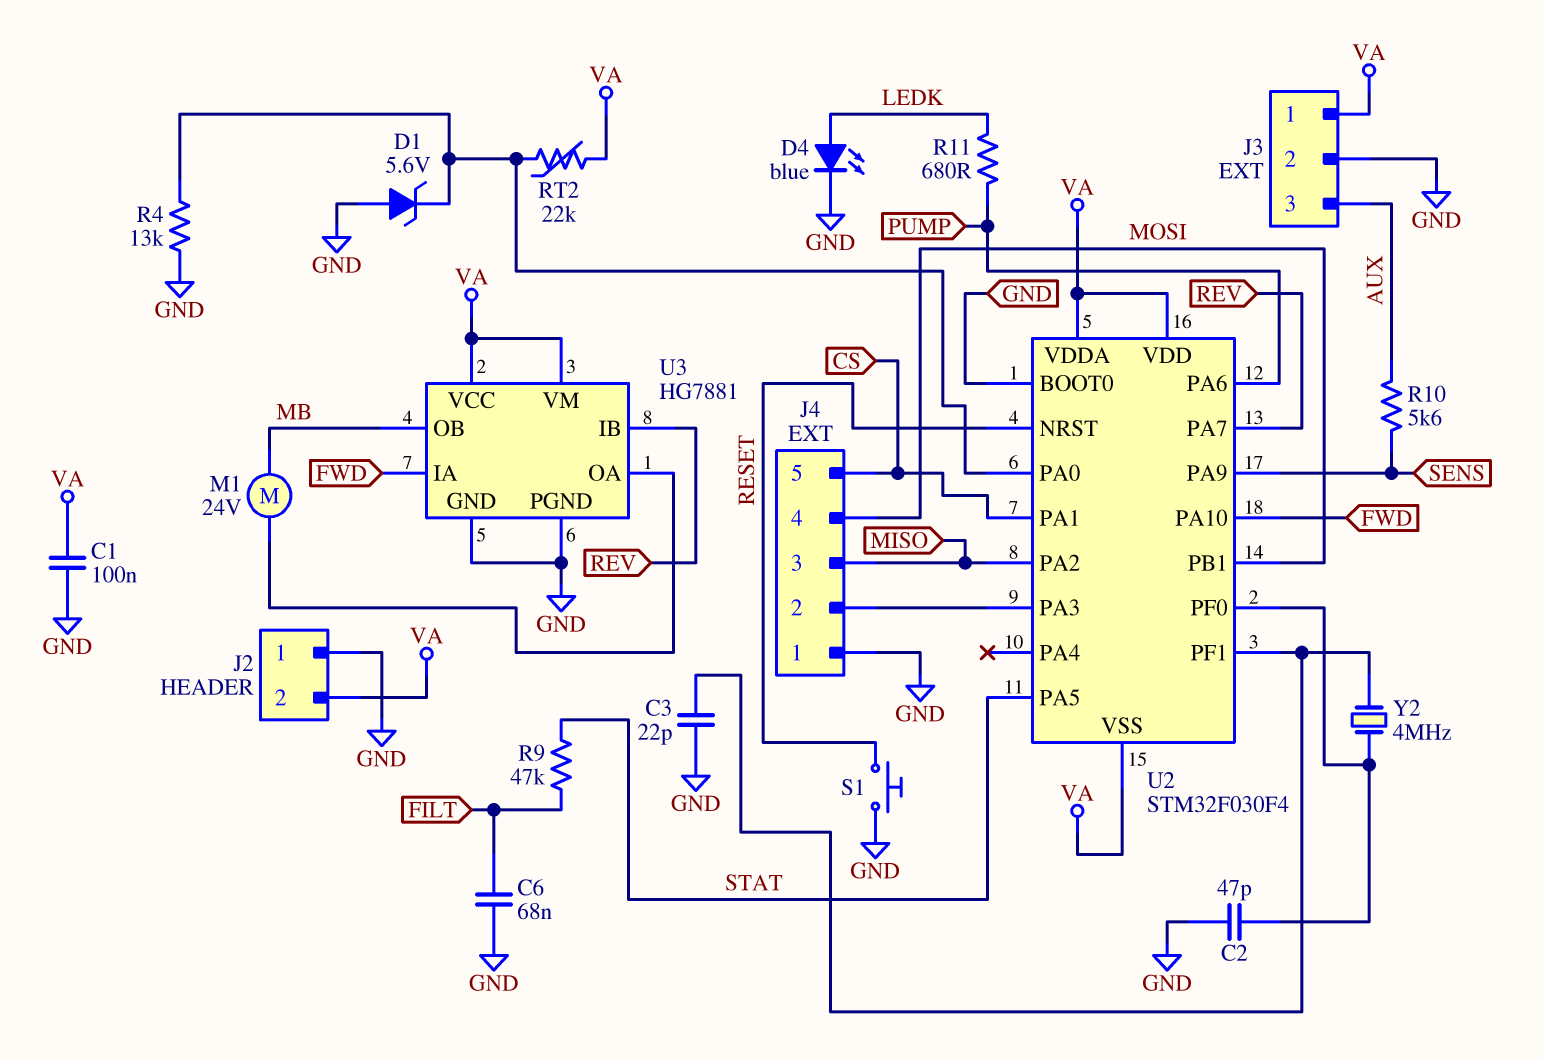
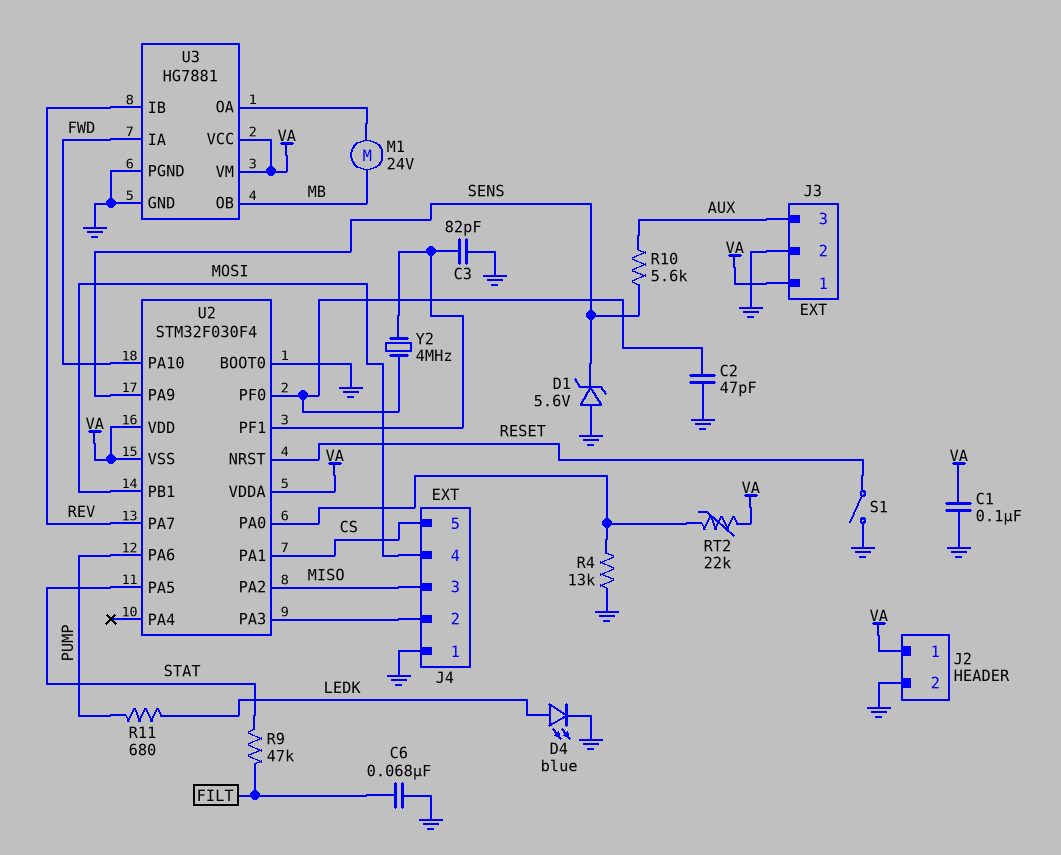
C3: 22pF (GND, U2/PF1) -> 82pF (GND, U2/PF1)
D1: zener 5.6V (A GND, K U2/PA0) -> zener 5.6V (A GND, K SENS)
J2 pin 1: GND -> VA
J2 pin 2: VA -> GND
S1: button (GND, RESET) -> switch (GND, RESET)

